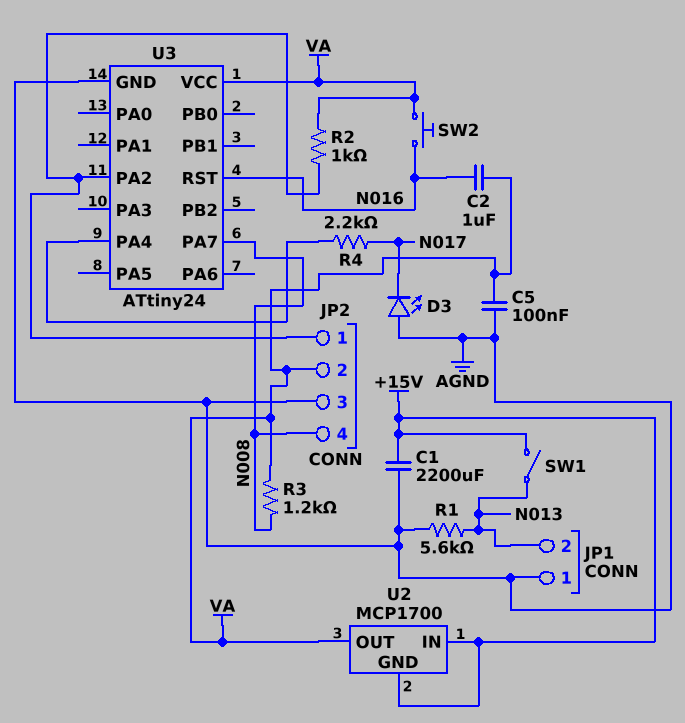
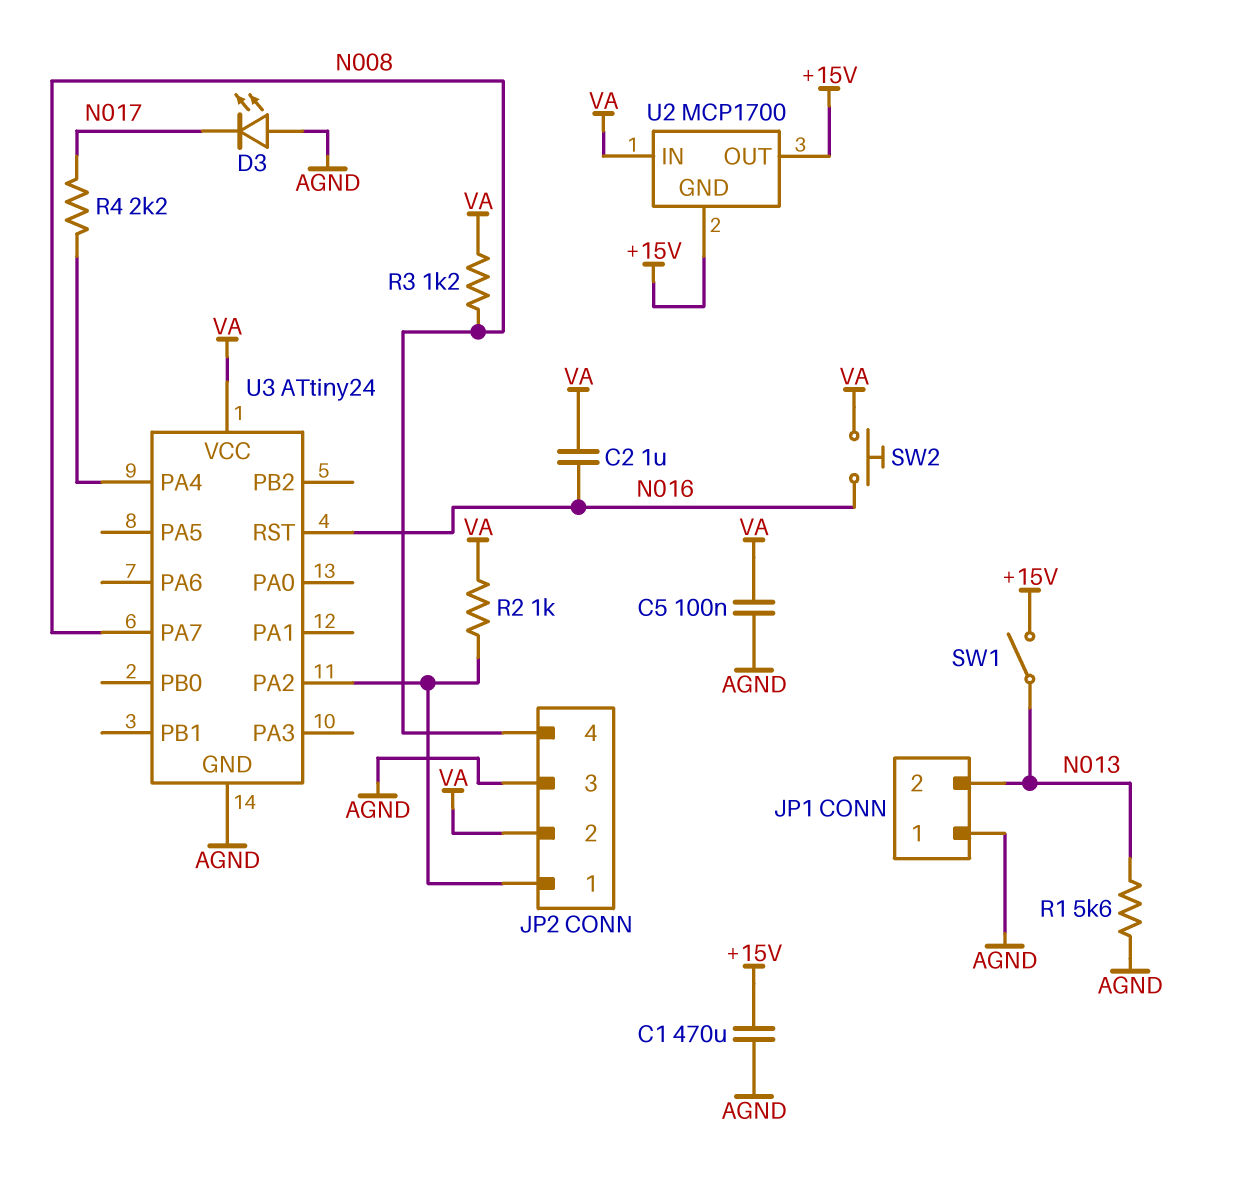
C1: 2200uF (+15V, AGND) -> 470uF (+15V, AGND)
U2 pin IN: +15V -> VA
U2 pin OUT: VA -> +15V

